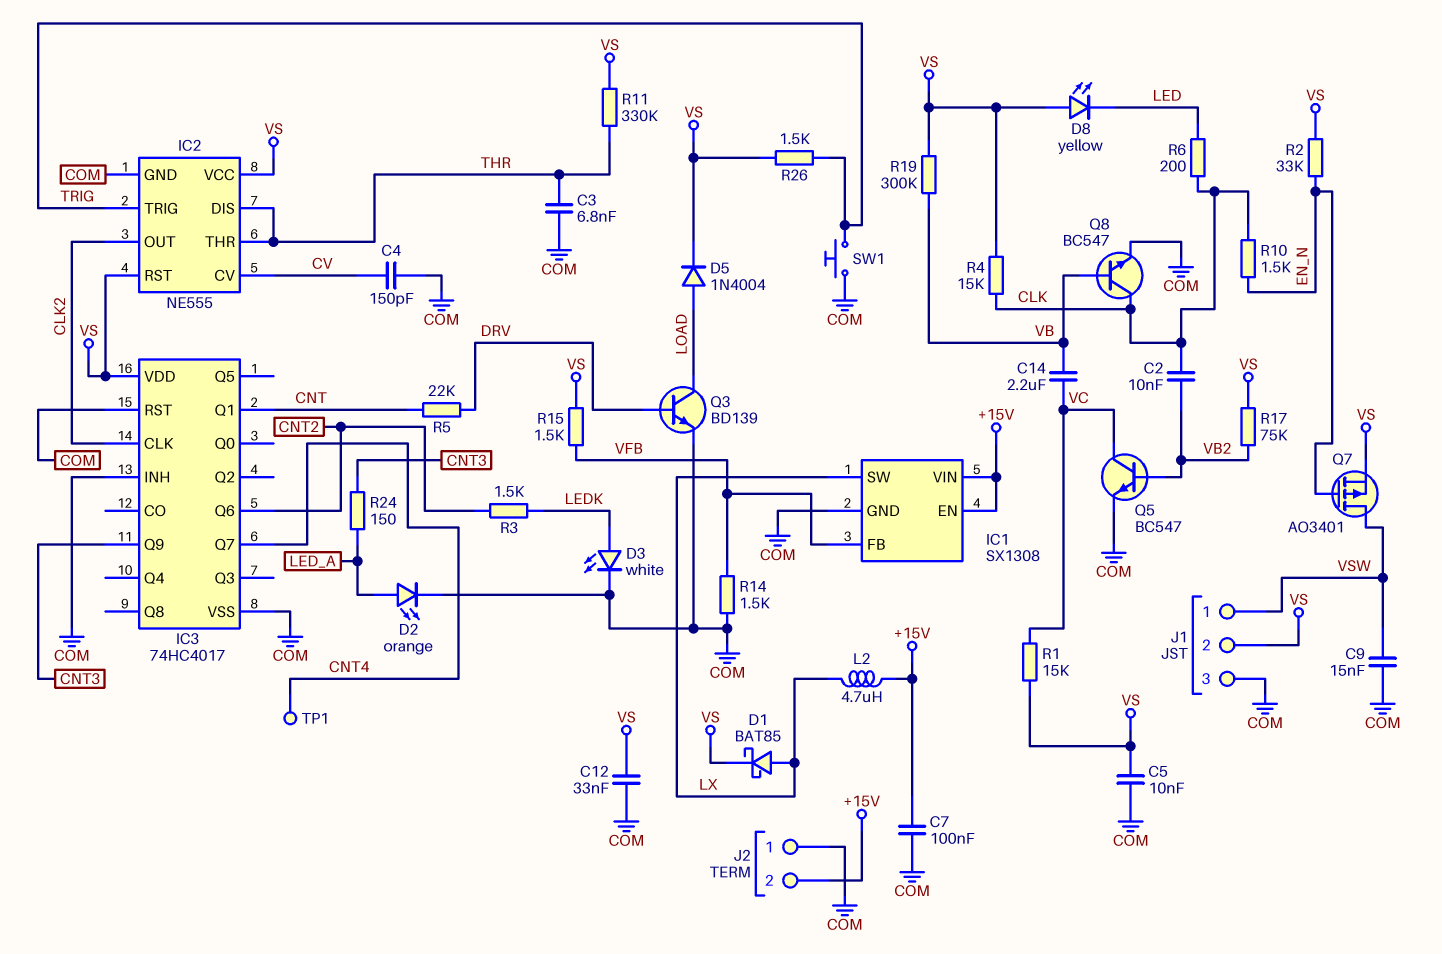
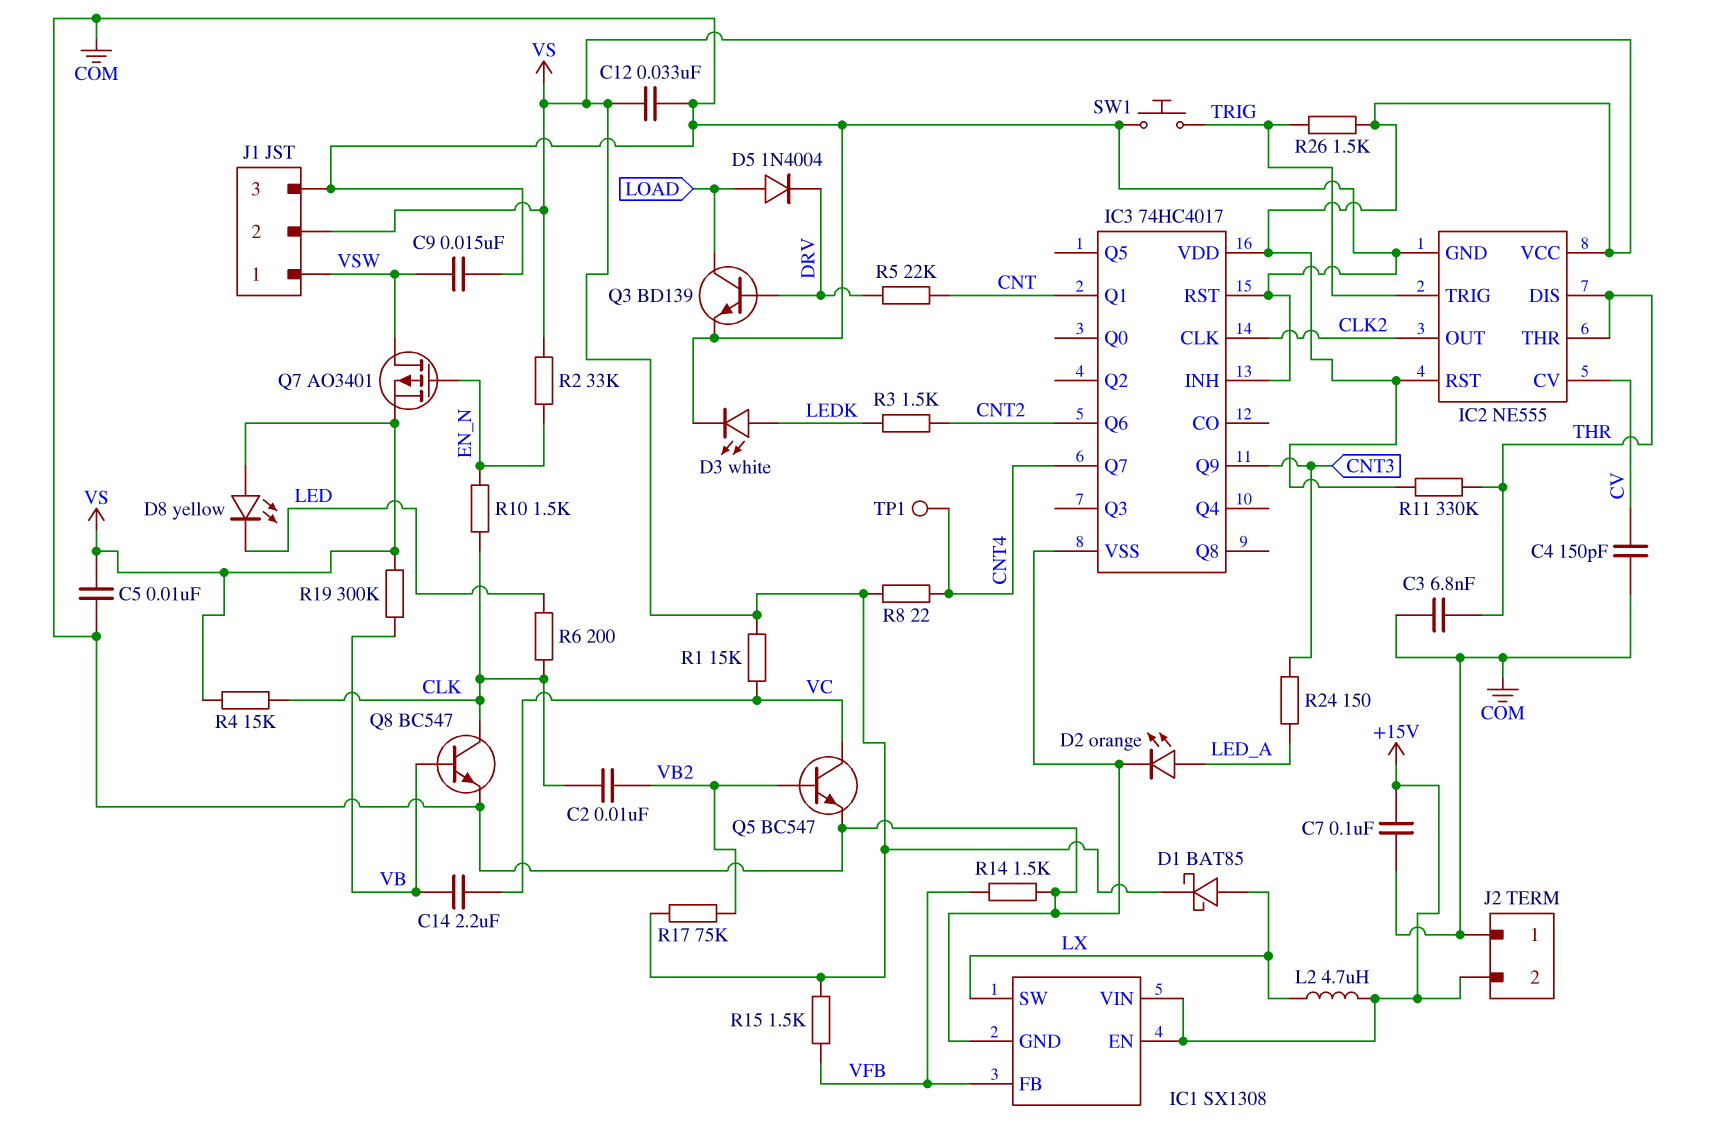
D5: diode 1N4004 (A LOAD, K VS) -> diode 1N4004 (A LOAD, K DRV)
R8: none -> 22 (CNT4, VS)

